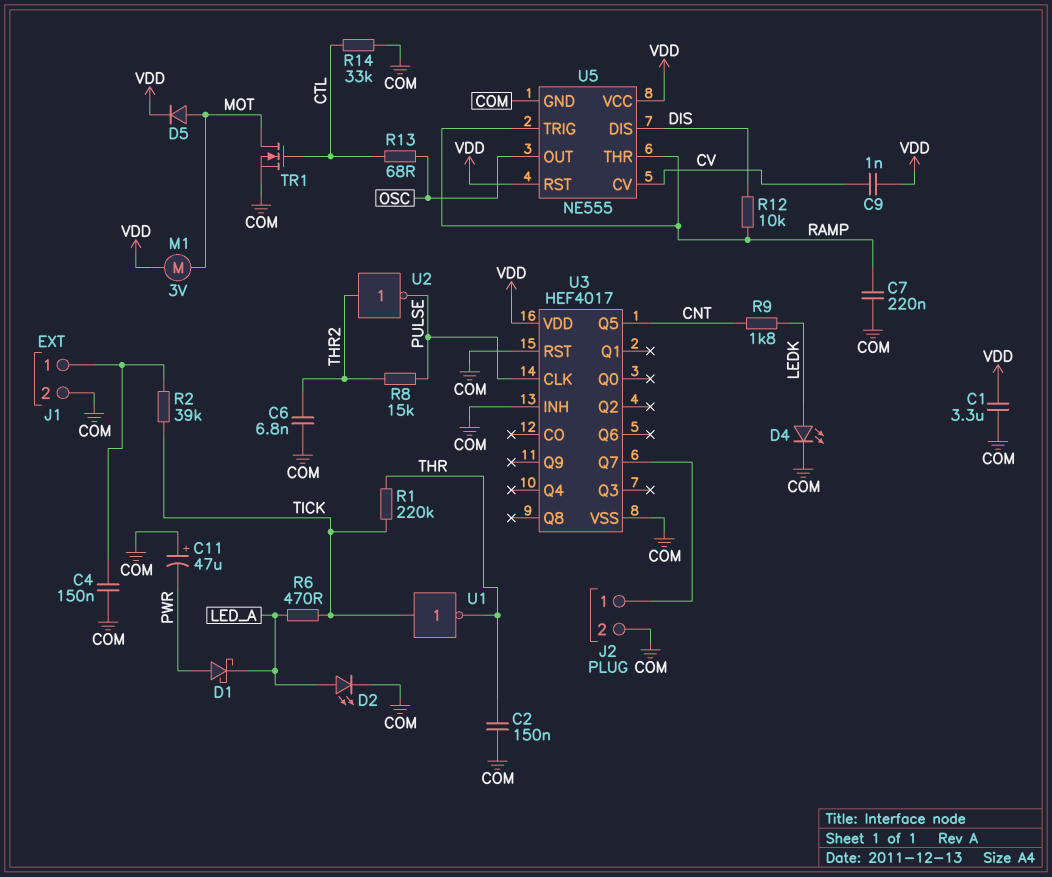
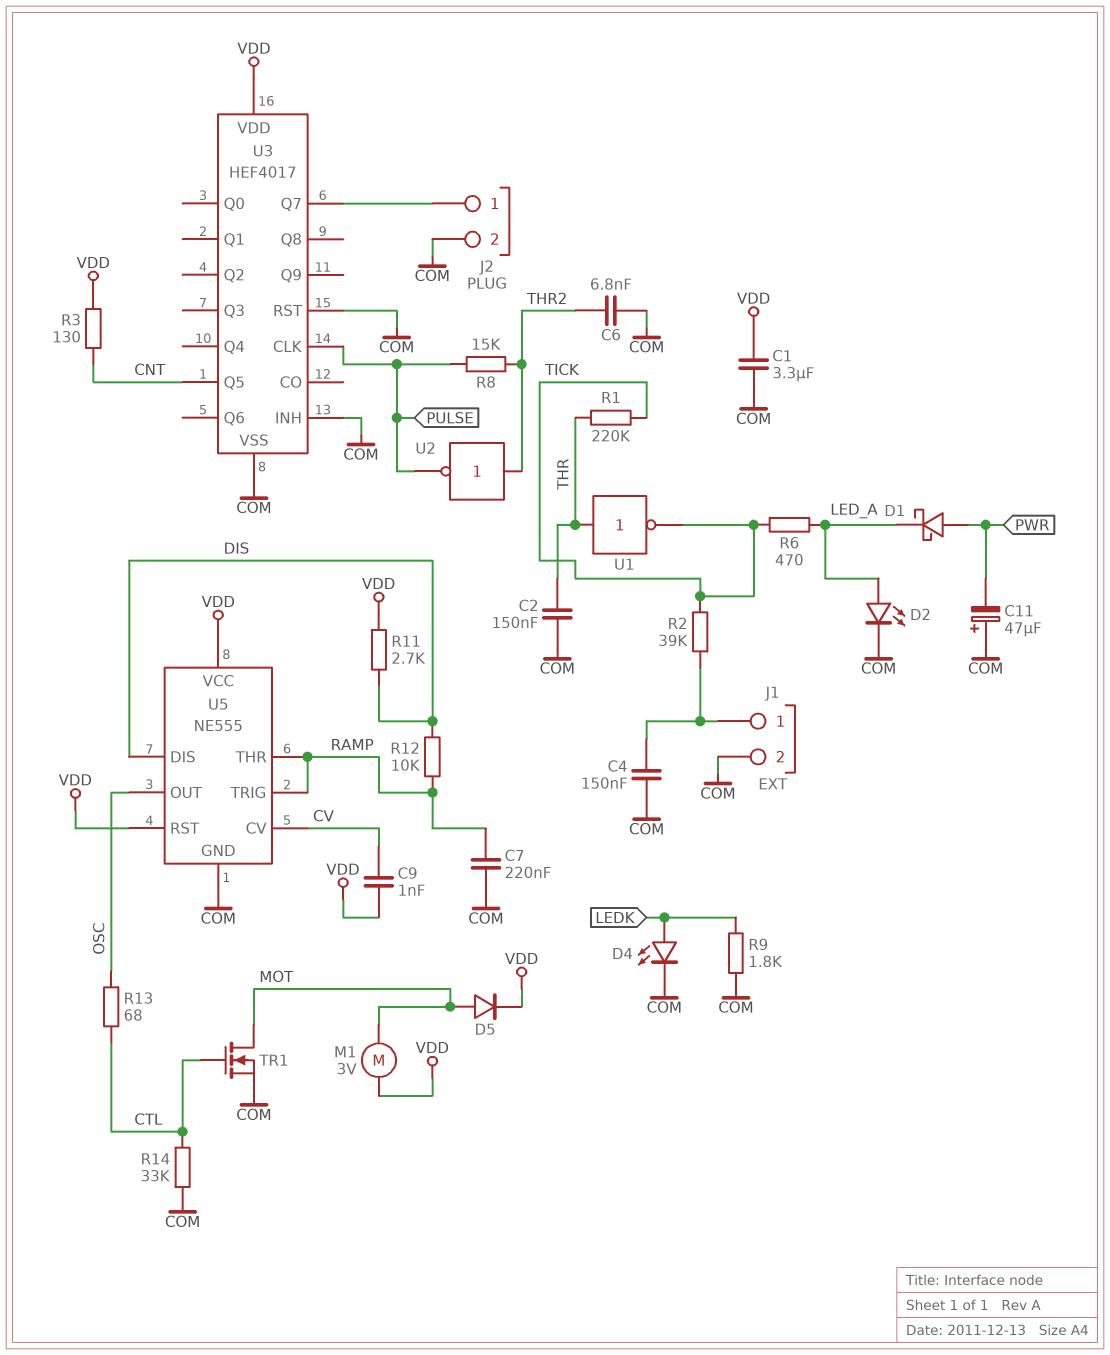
R3: none -> 130 (CNT, VDD)
R9: 1.8k (CNT, LEDK) -> 1.8k (COM, LEDK)
R11: none -> 2.7k (DIS, VDD)
U1: NOT (in TICK, out THR) -> NOT (in THR, out TICK)

